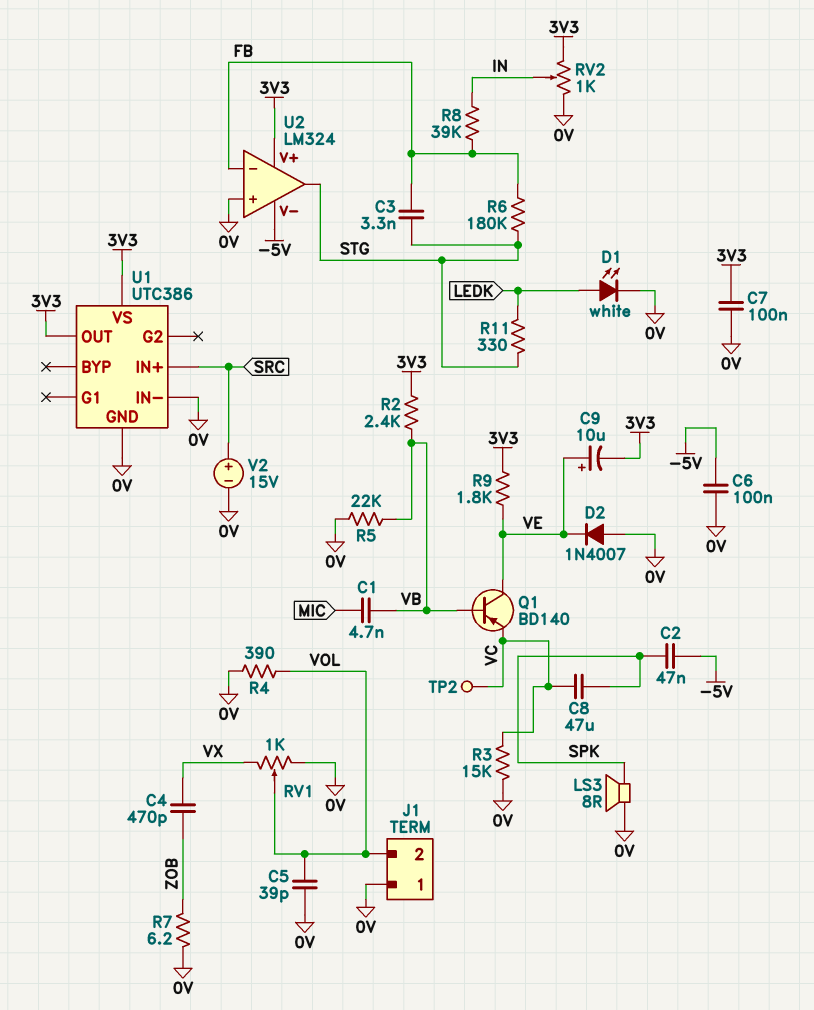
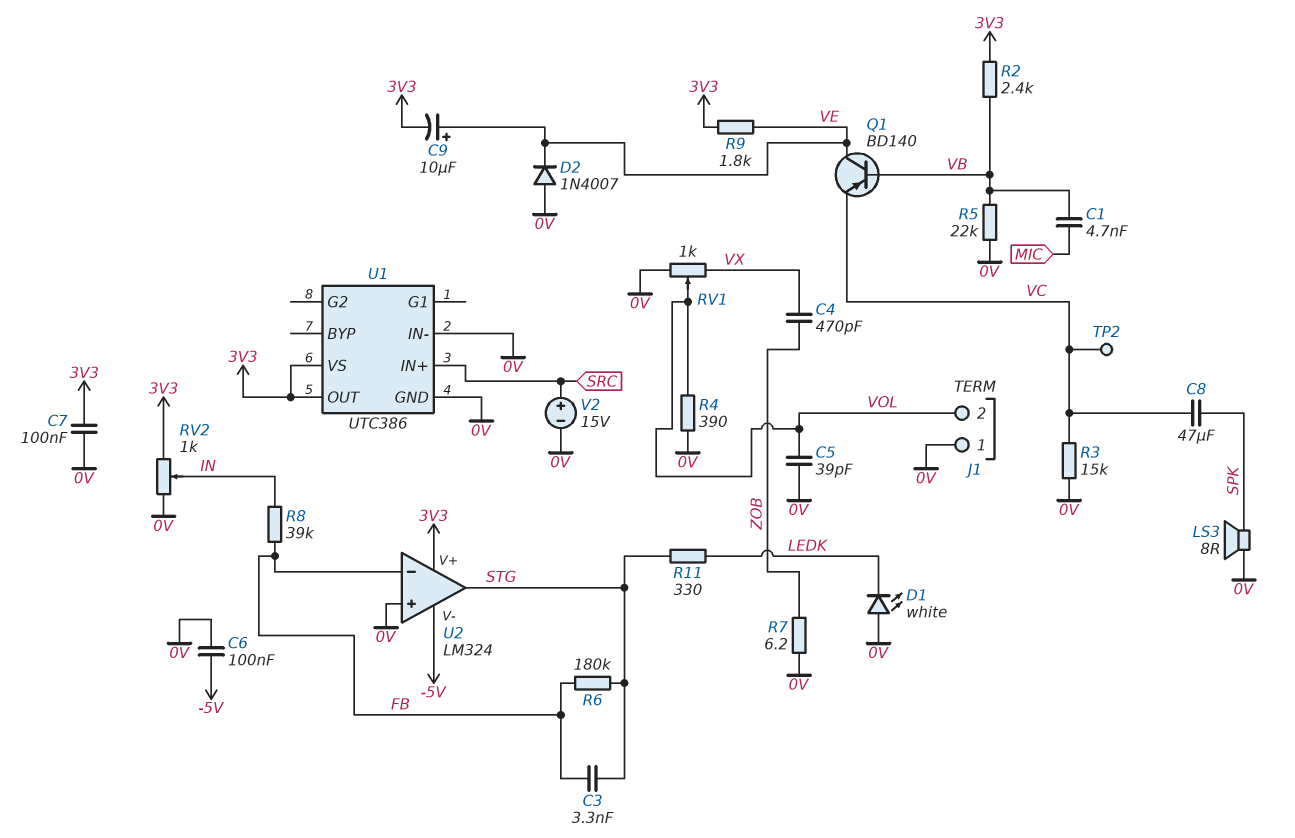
C2: 47nF (-5V, SPK) -> none
D1: LED white (A LEDK, K 0V) -> LED white (A 0V, K LEDK)

